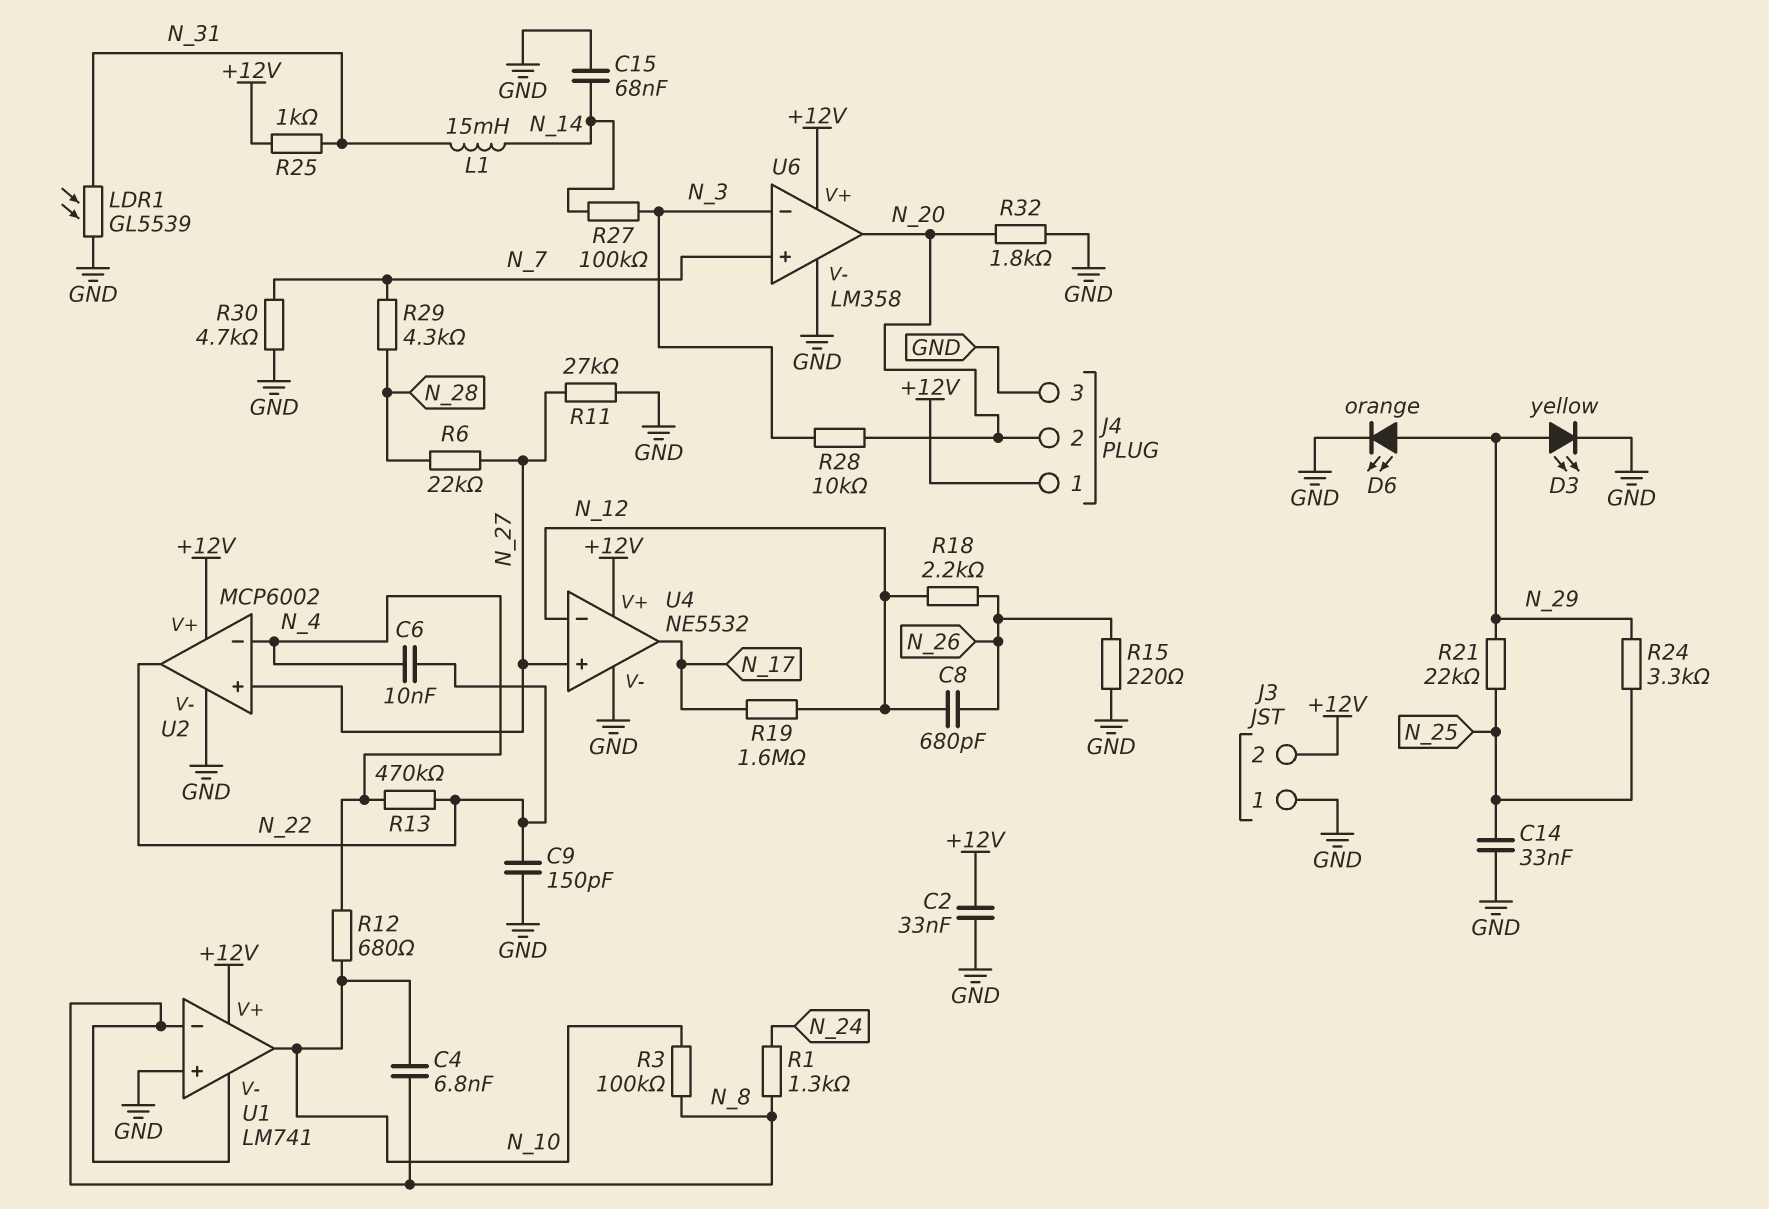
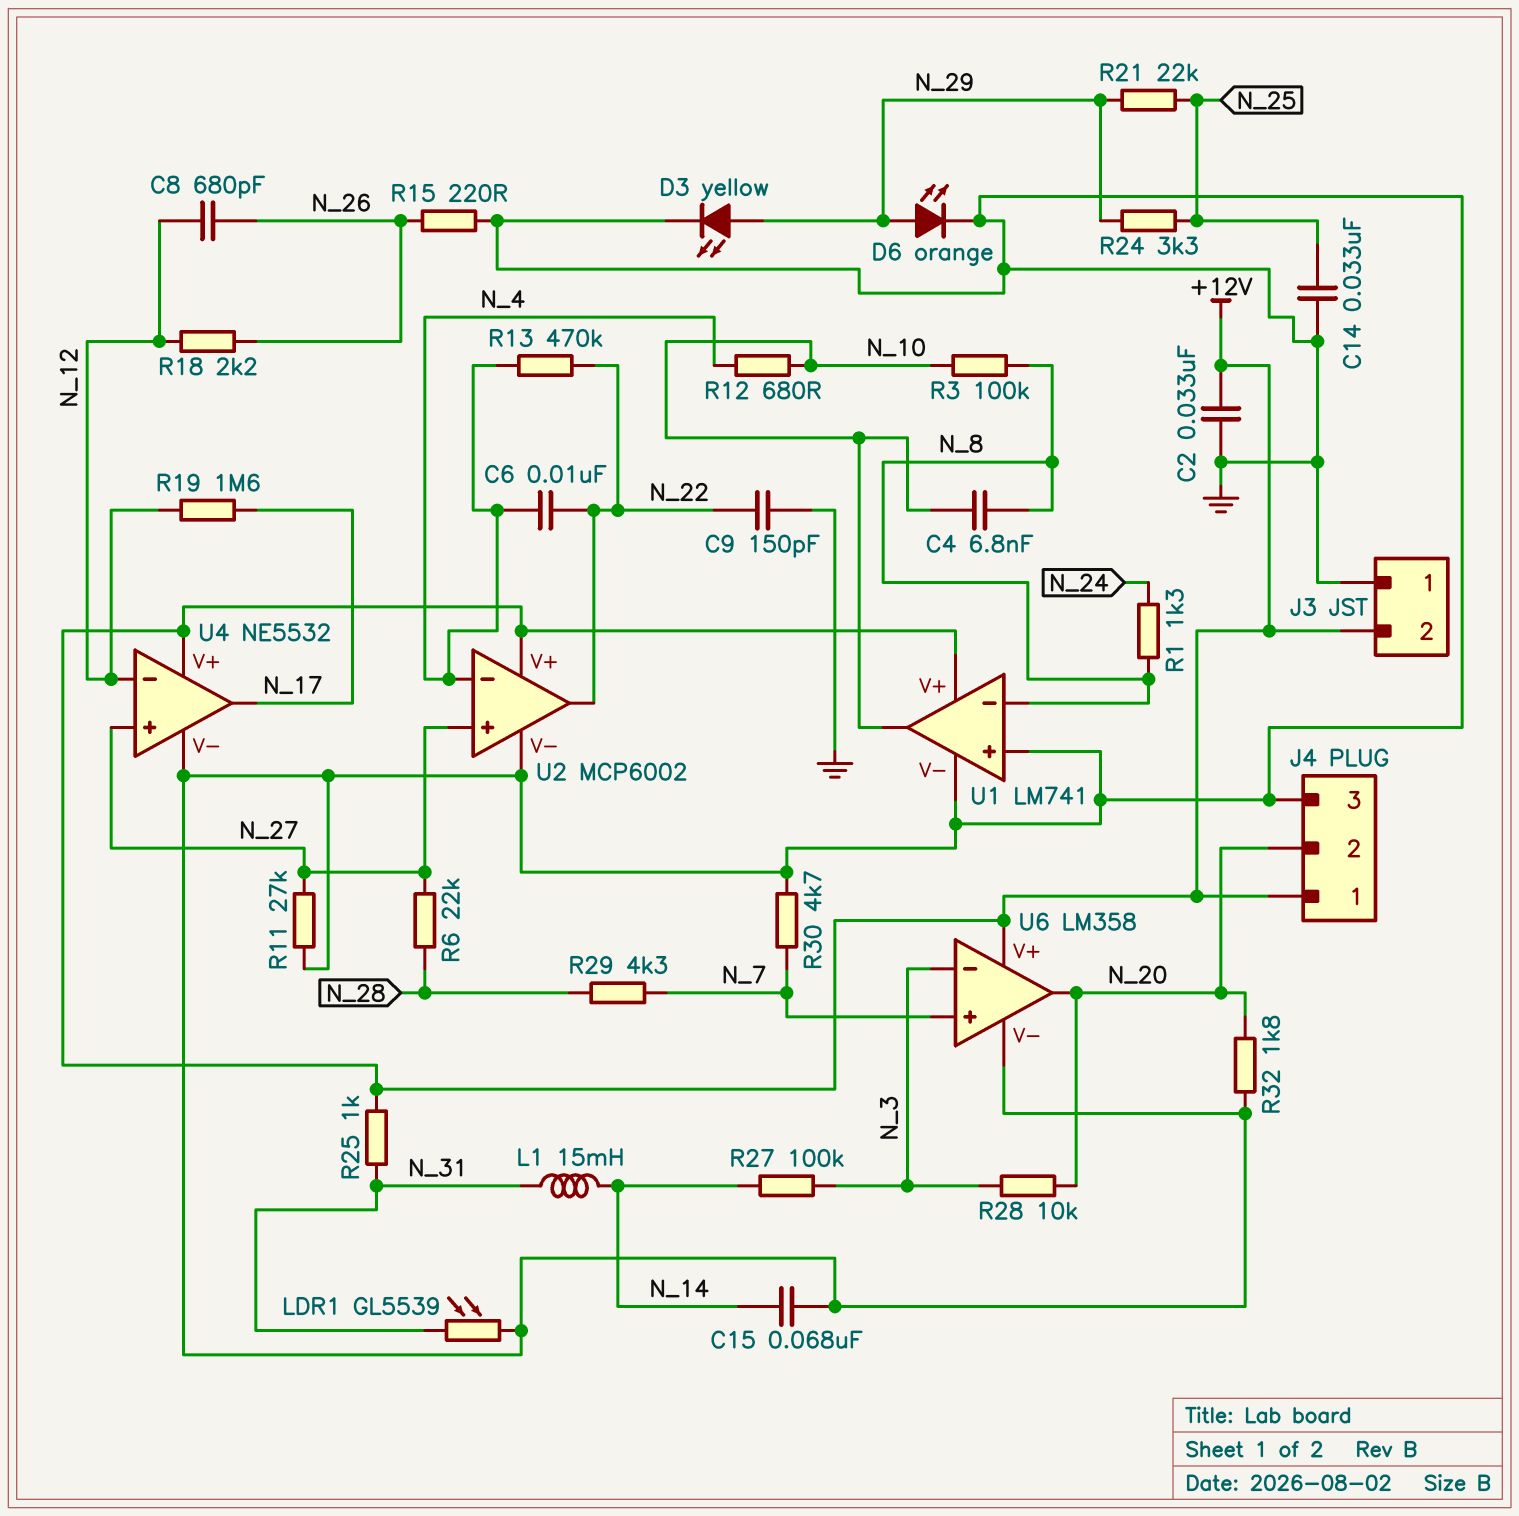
U1 pin V-: N_8 -> GND

